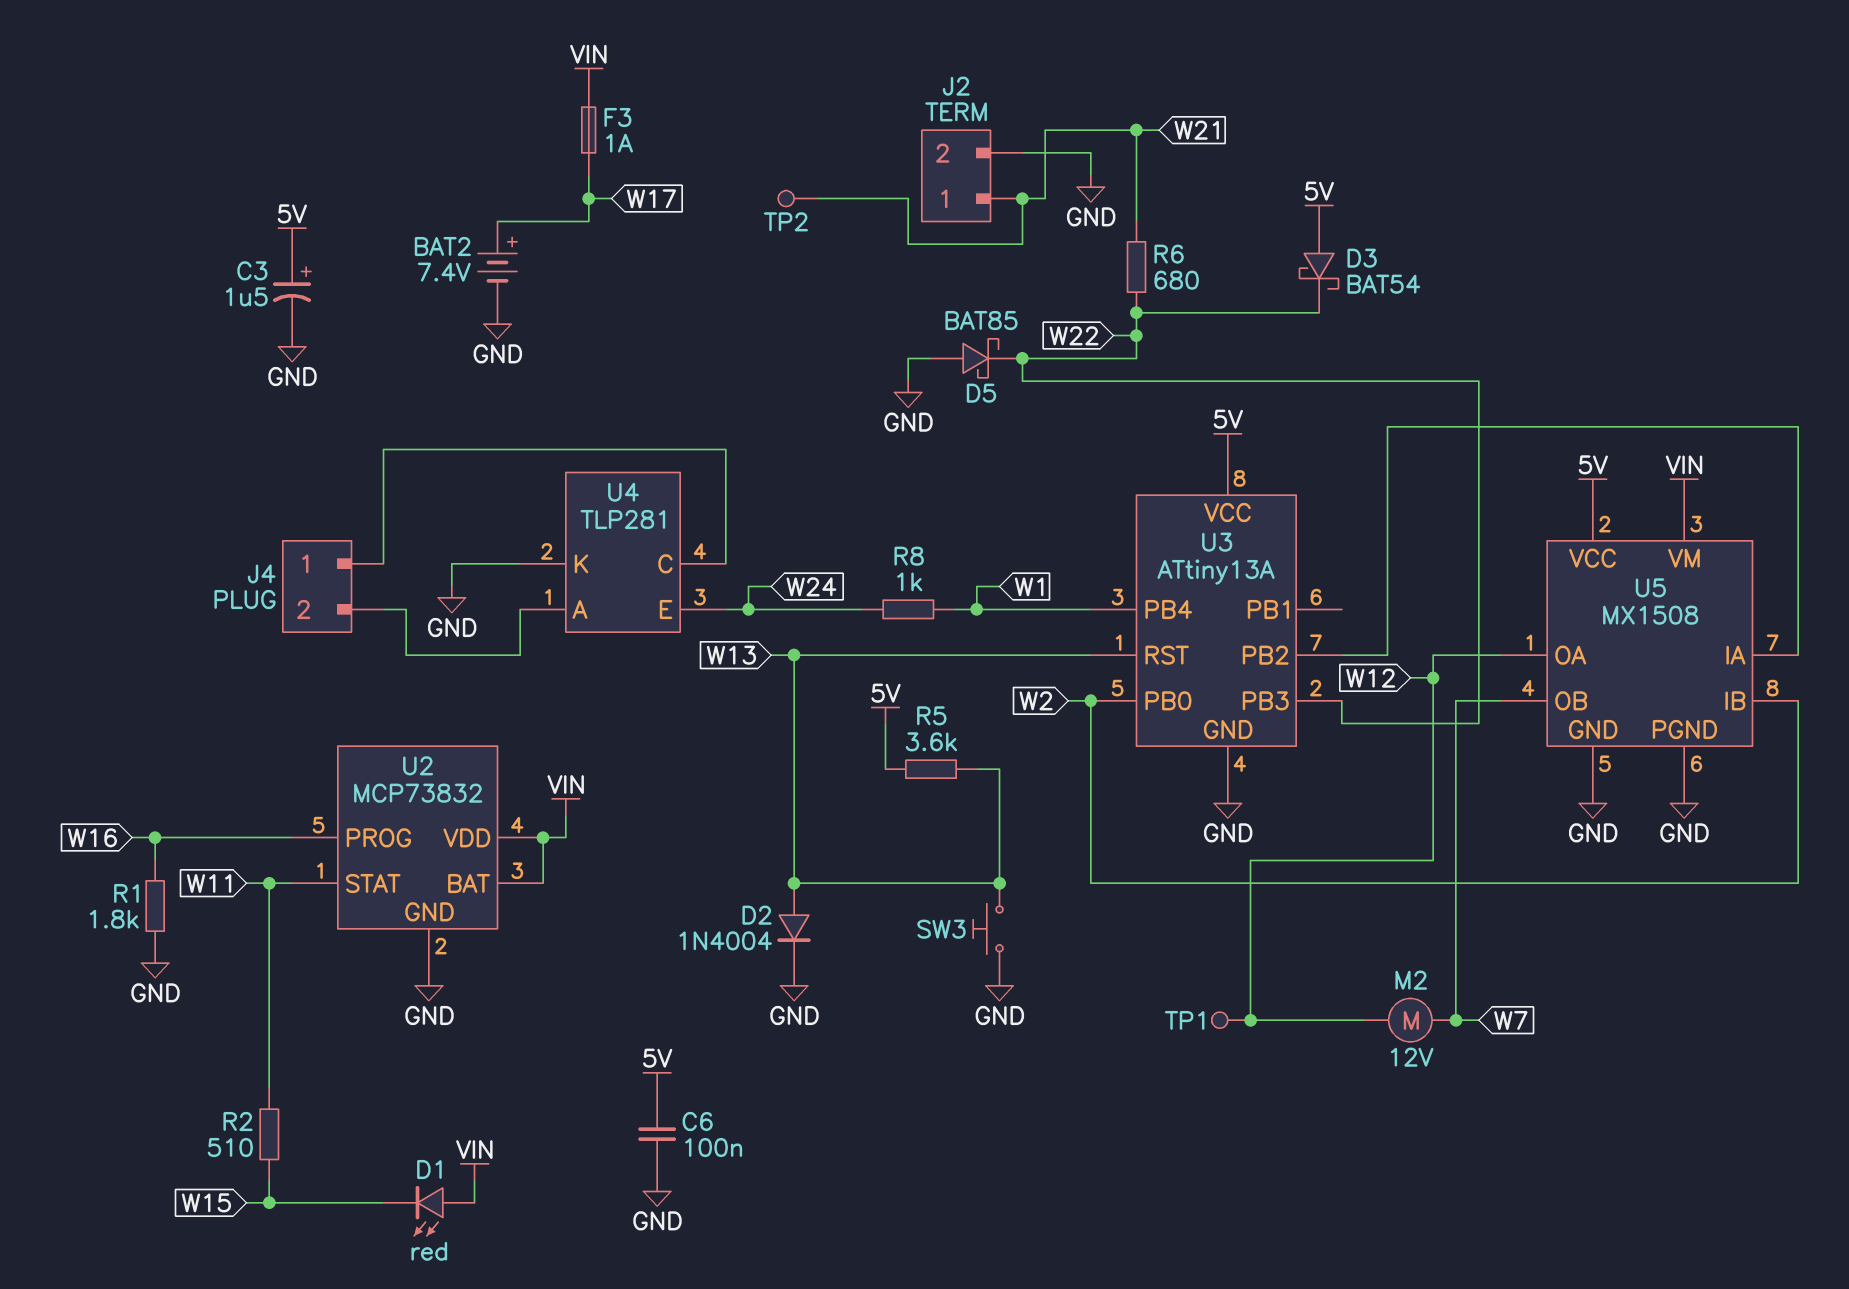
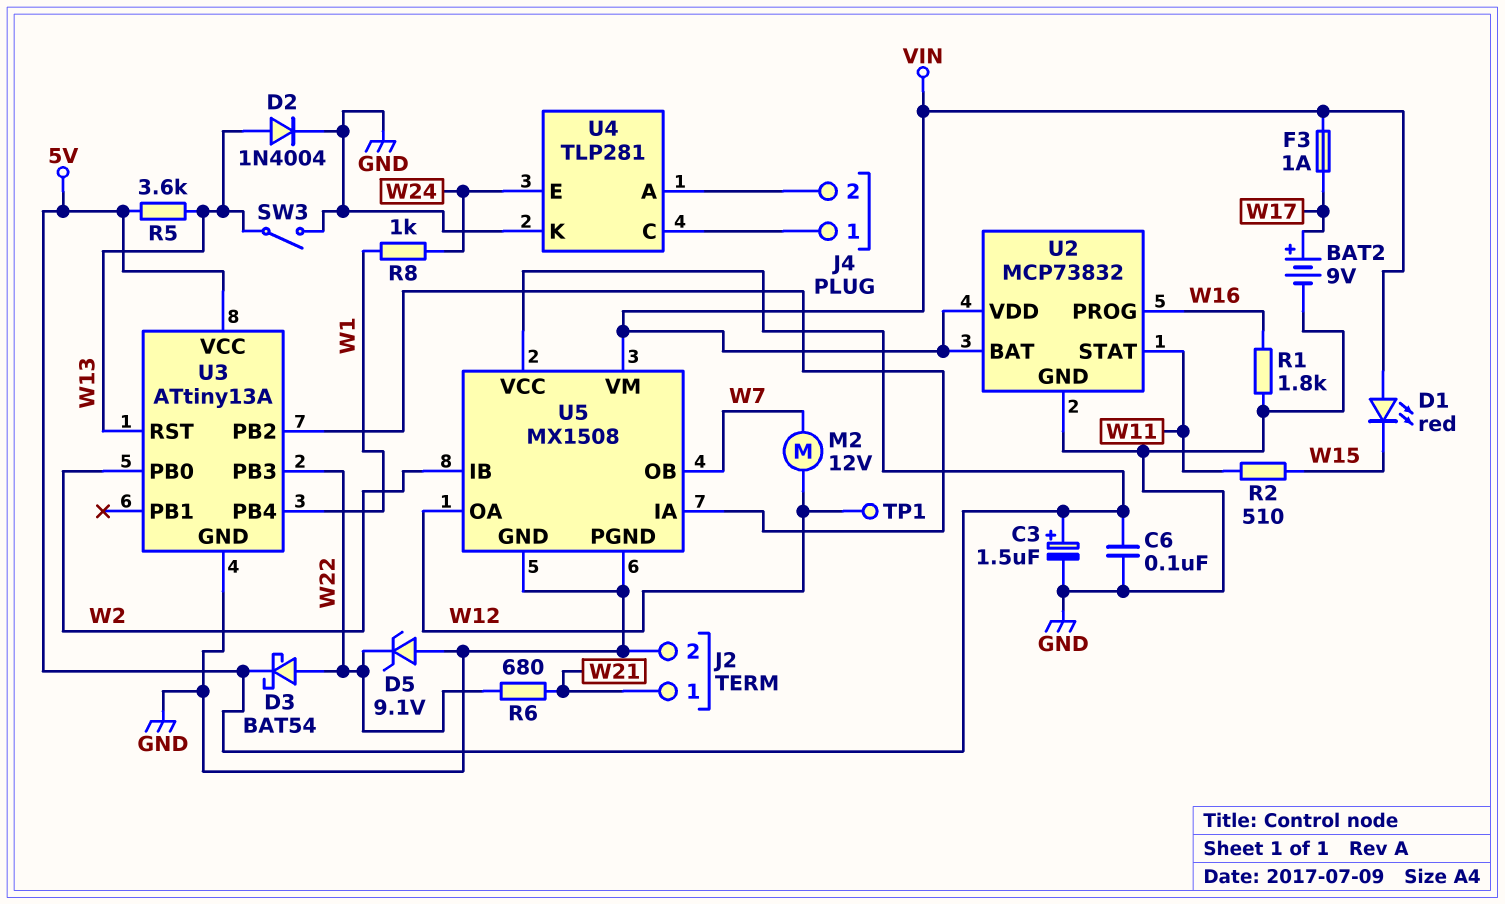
BAT2: 7.4V (plus W17, minus GND) -> 9V (plus W17, minus GND)
D3: schottky BAT54 (A 5V, K W22) -> schottky BAT54 (A W22, K 5V)
D5: schottky BAT85 (A GND, K W22) -> zener 9.1V (A GND, K W22)
SW3: button (GND, W13) -> switch (GND, W13)
TP2: test point (W21) -> none

